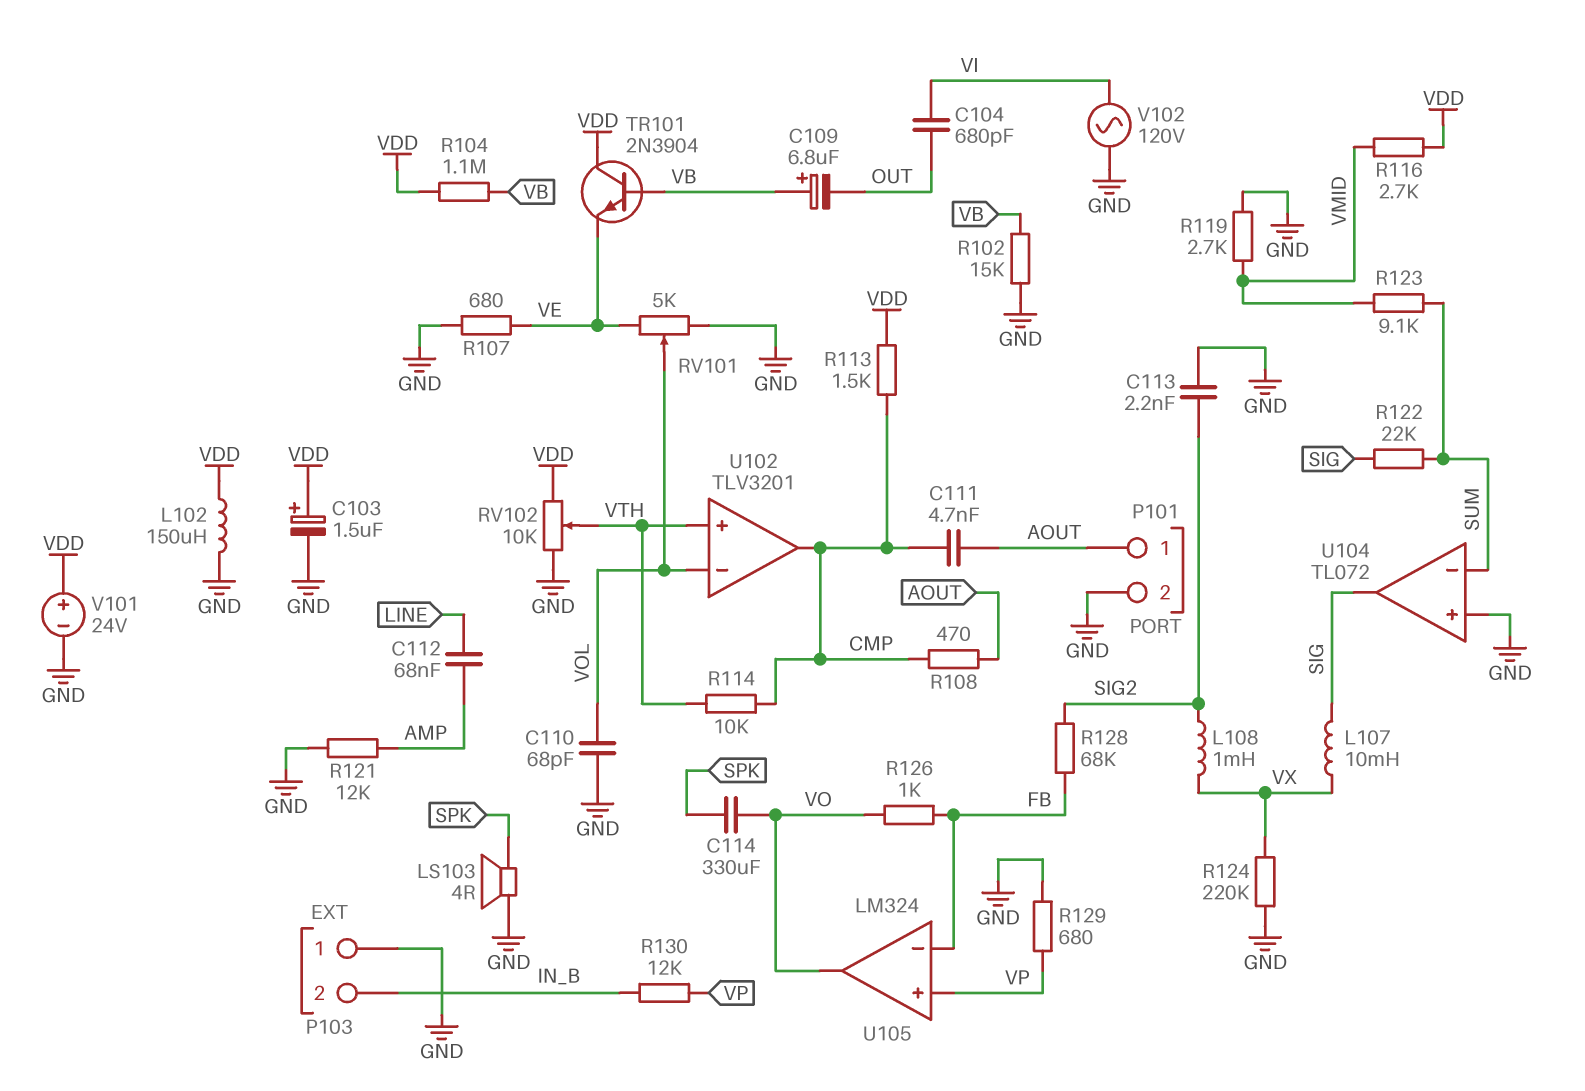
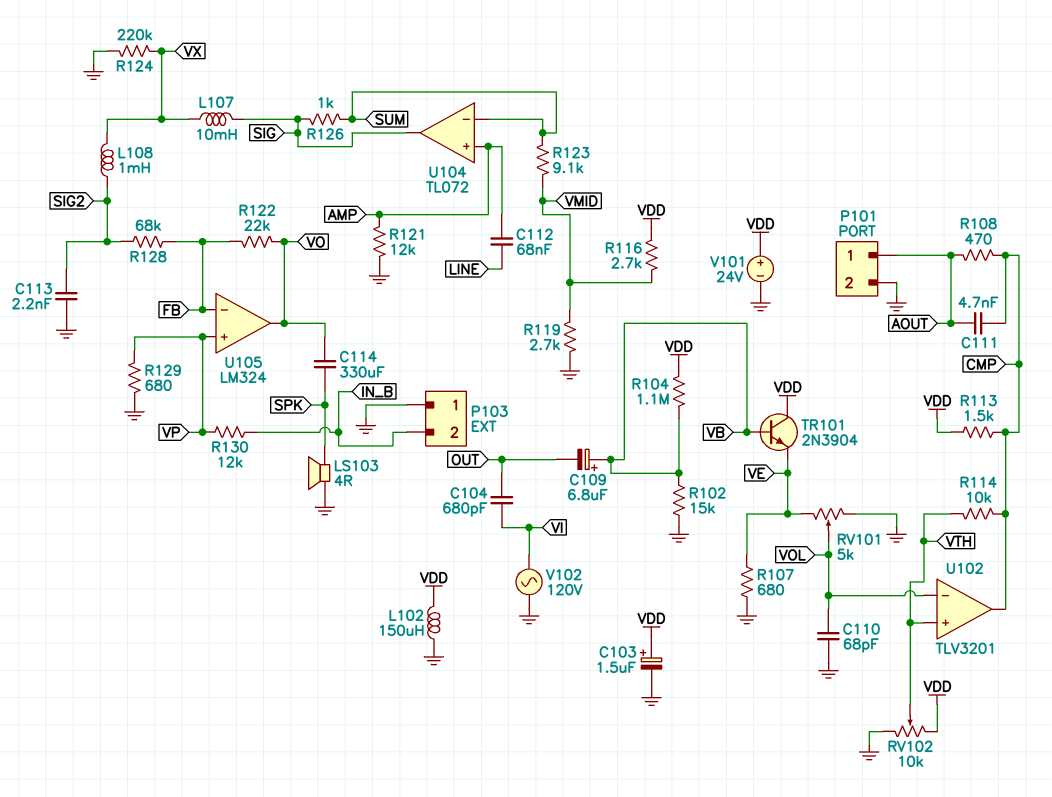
R122: 22k (SIG, SUM) -> 22k (FB, VO)
R126: 1k (FB, VO) -> 1k (SIG, SUM)
U104 pin in+: GND -> AMP

